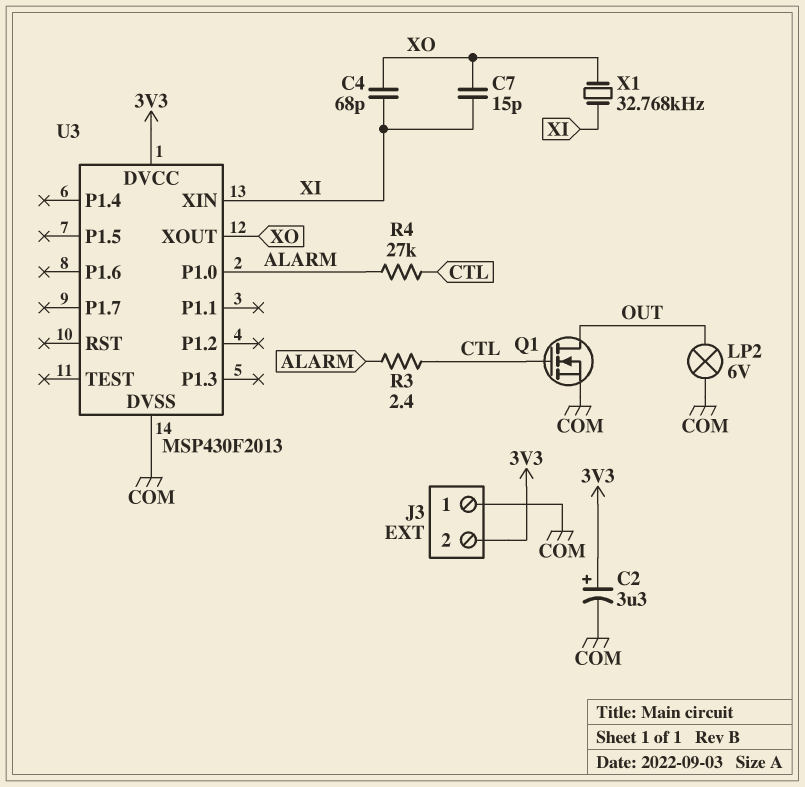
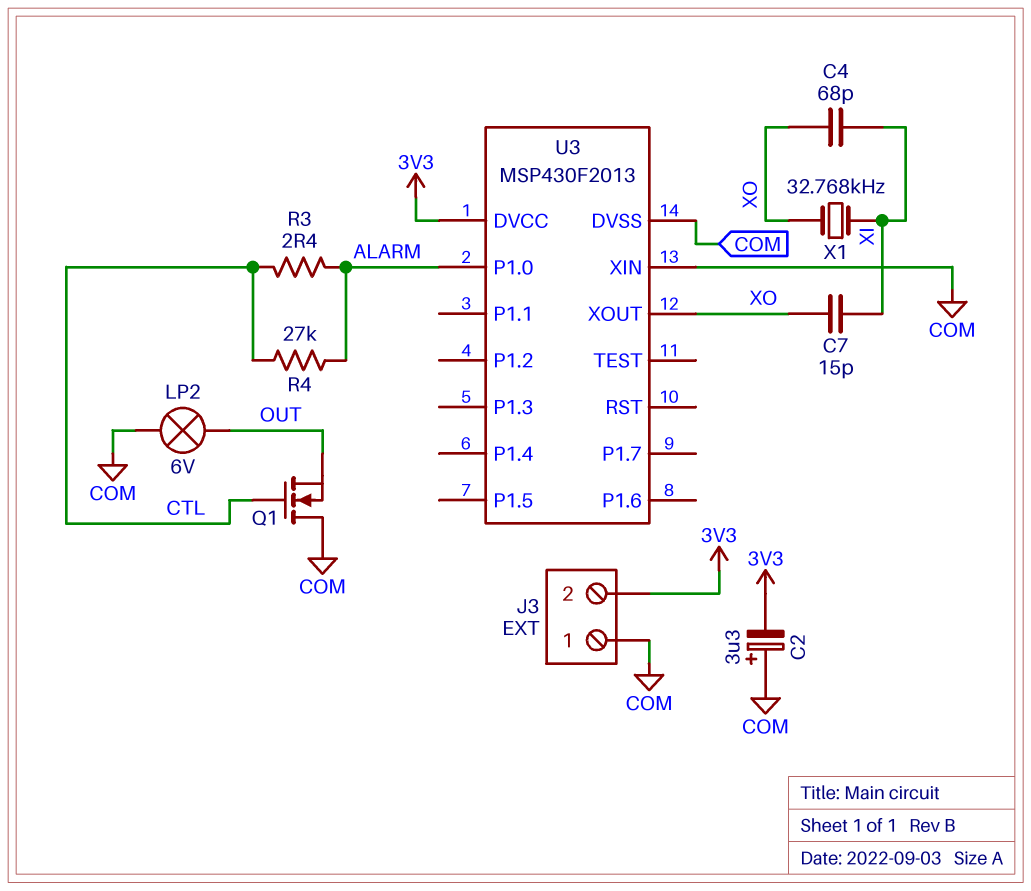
C2: 3.3uF (plus 3V3, minus COM) -> 3.3uF (plus COM, minus 3V3)
Q1: NMOS (G CTL, D OUT, S COM) -> NMOS (G CTL, D COM, S OUT)
U3 pin XIN: XI -> COM

